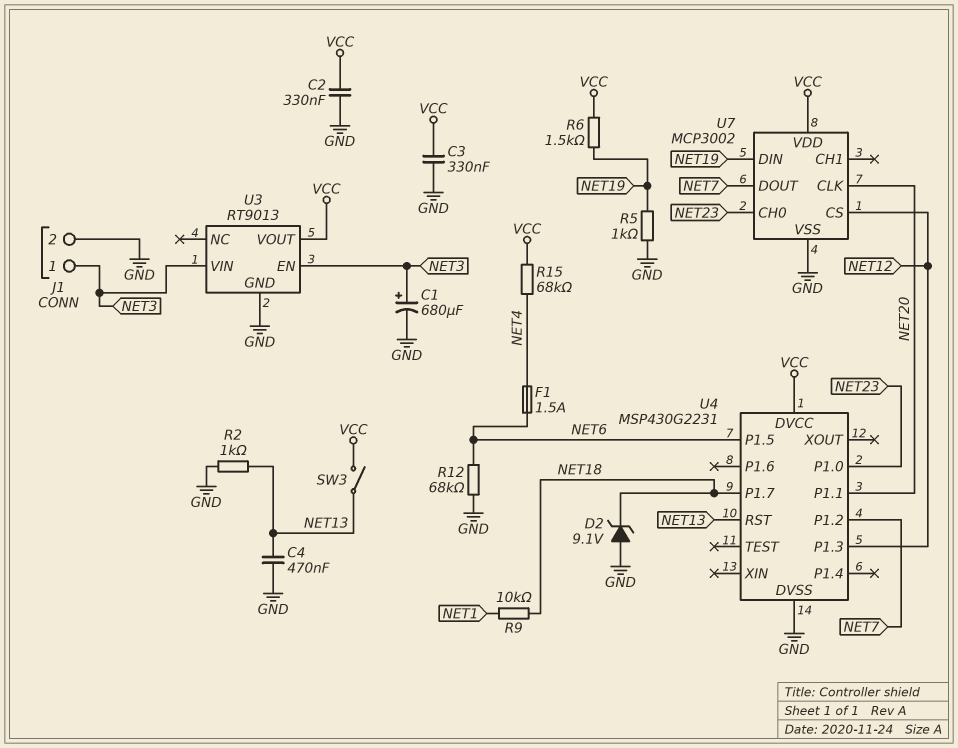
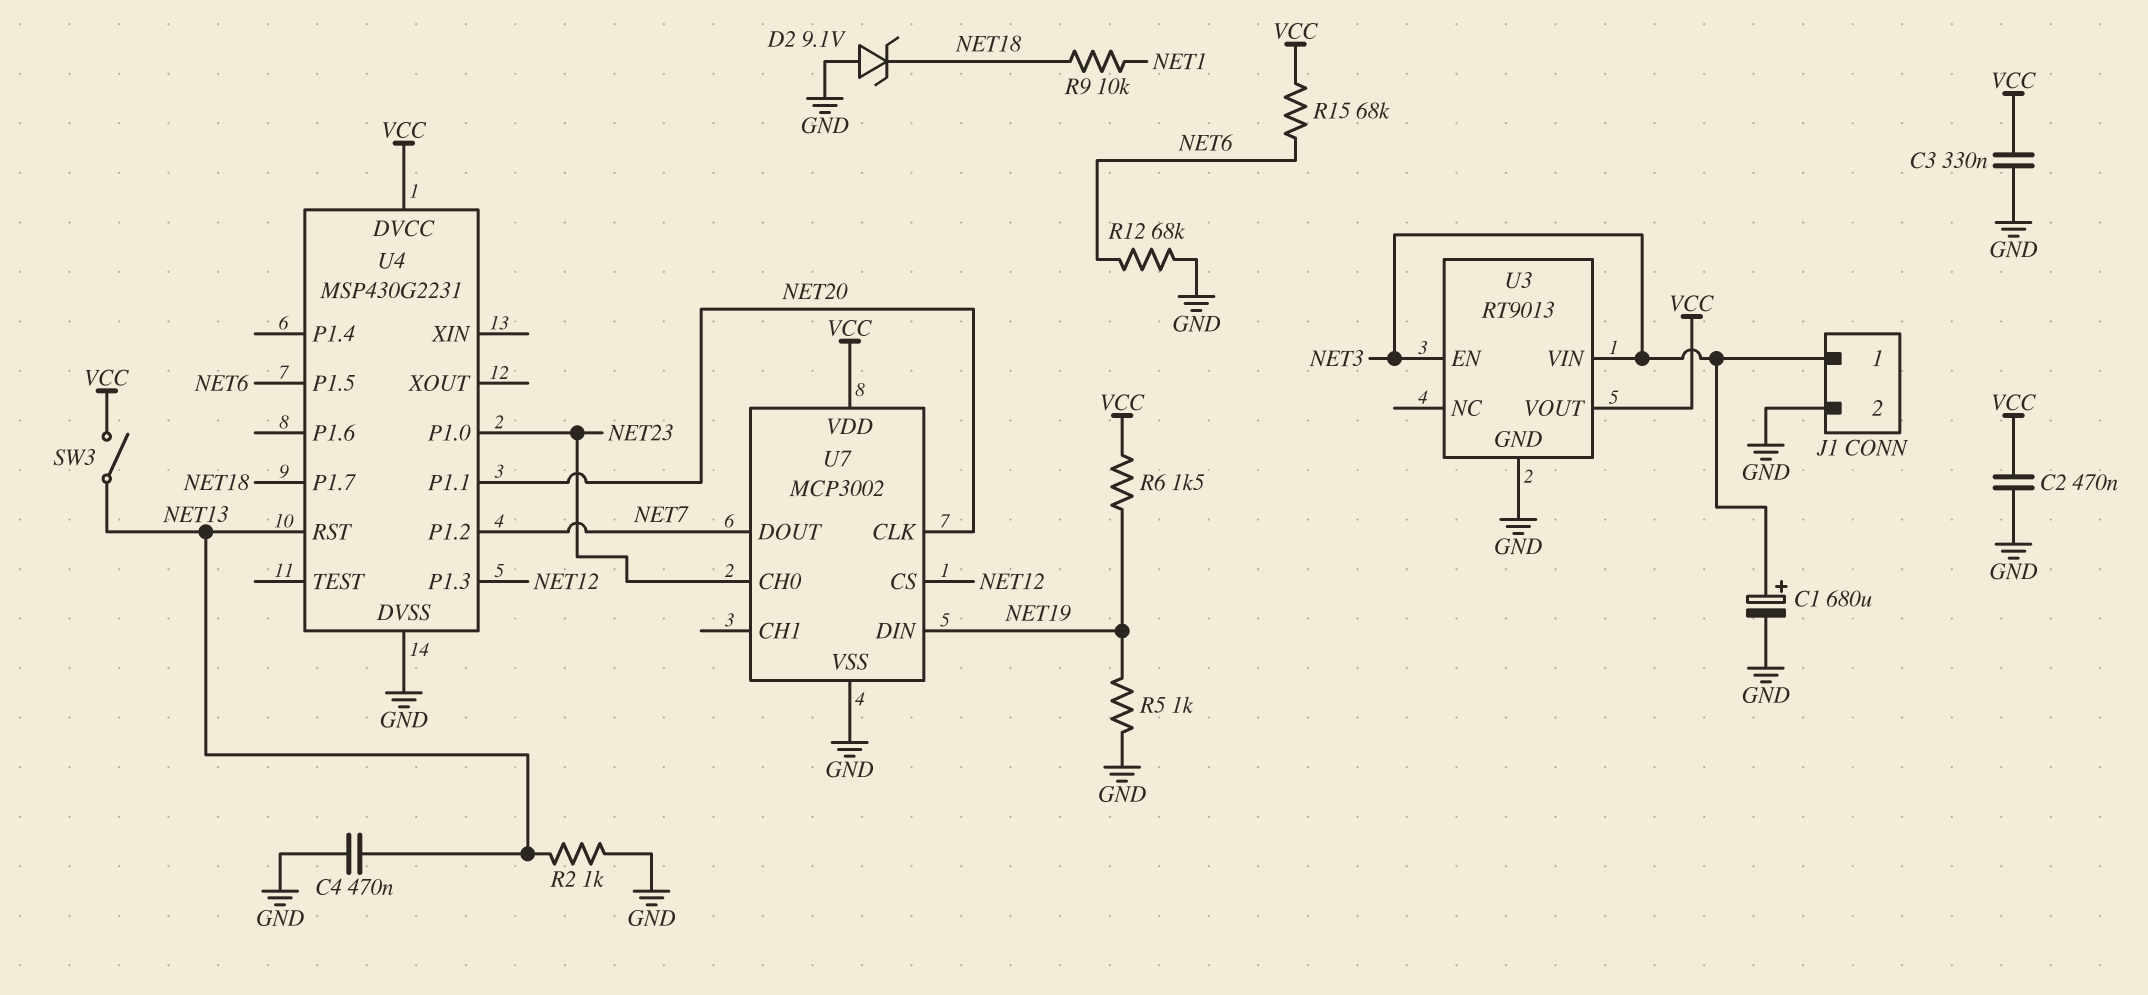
C2: 330nF (GND, VCC) -> 470nF (GND, VCC)
F1: 1.5A (NET4, NET6) -> none
R15: 68k (NET4, VCC) -> 68k (NET6, VCC)

